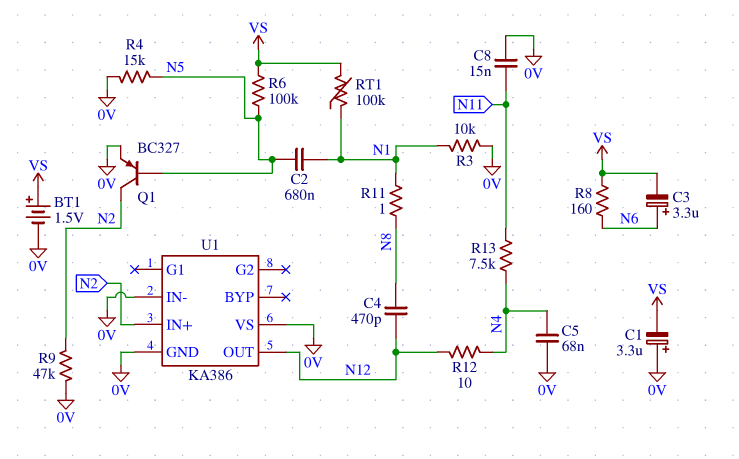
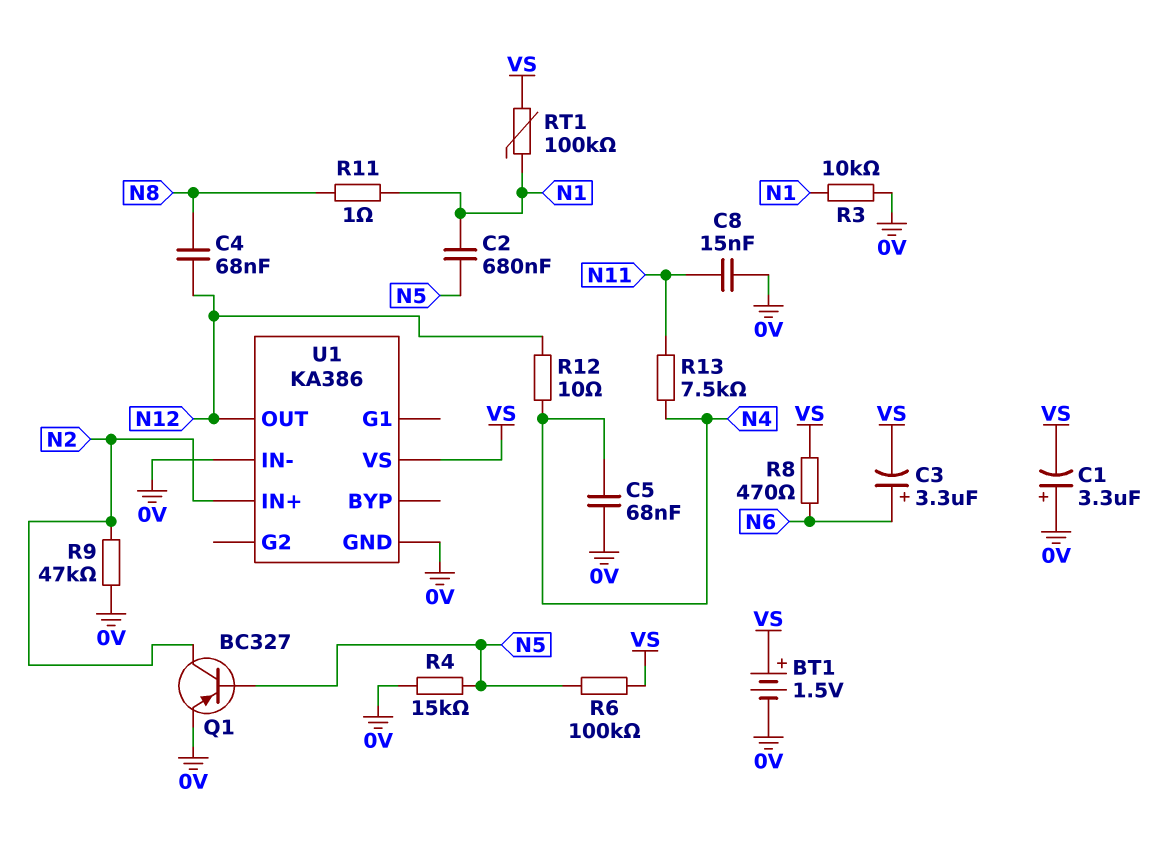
C4: 470pF (N8, N12) -> 68nF (N8, N12)
R8: 160 (N6, VS) -> 470 (N6, VS)
U1 pin VS: 0V -> VS

